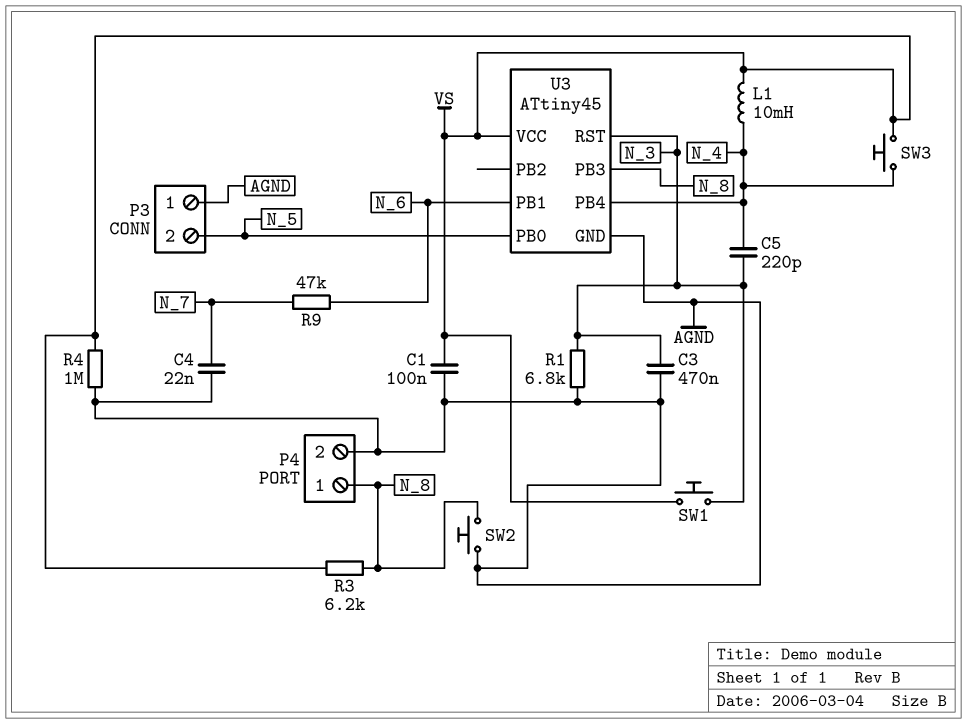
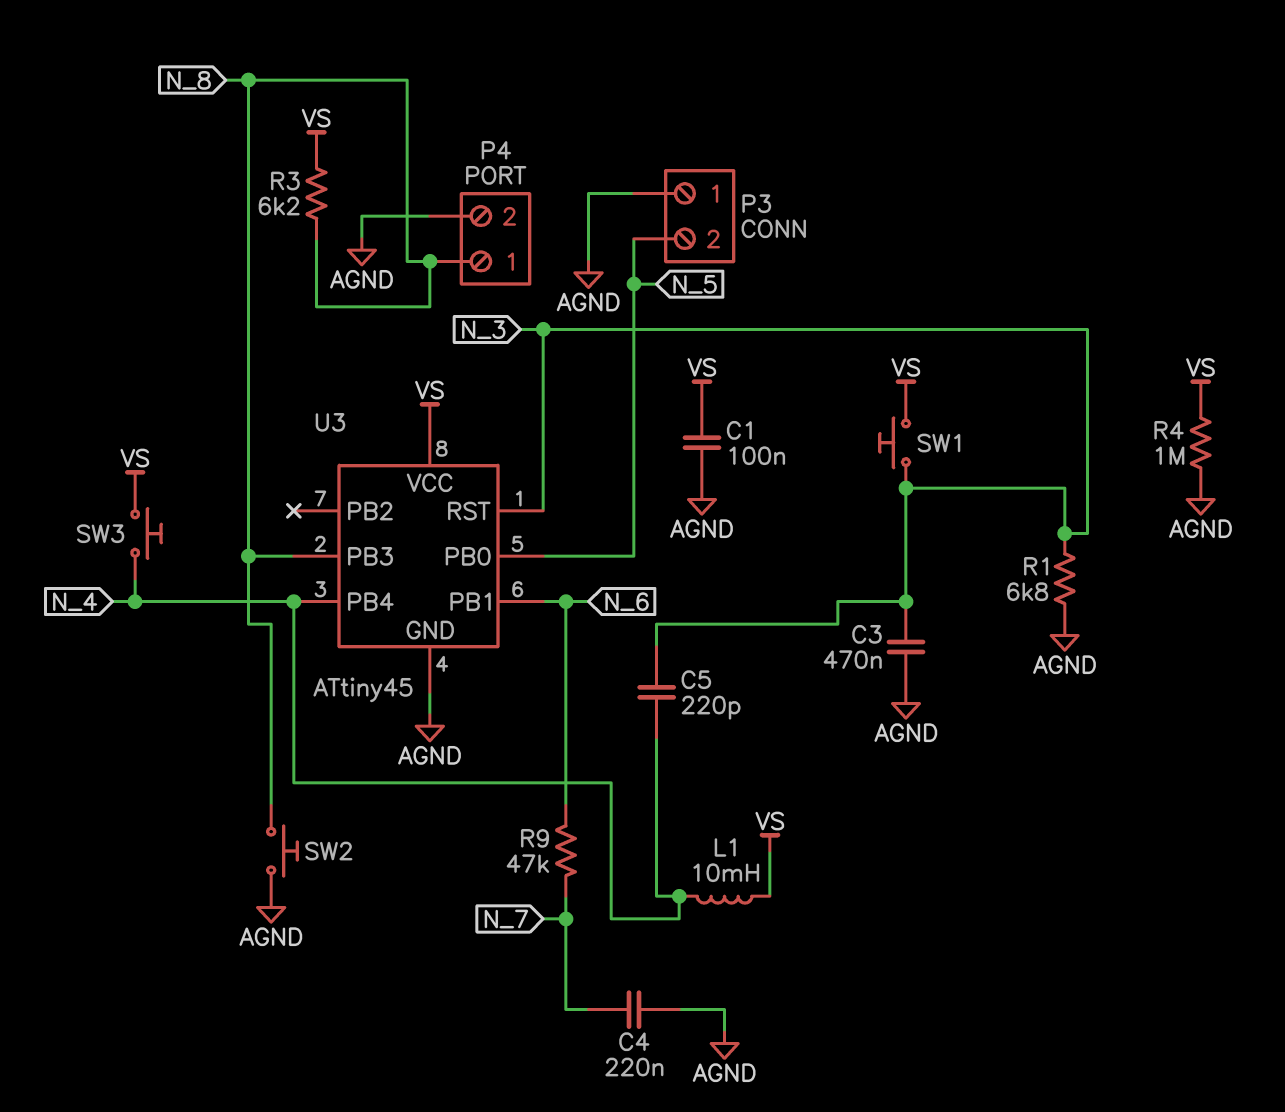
C4: 22nF (AGND, N_7) -> 220nF (AGND, N_7)

